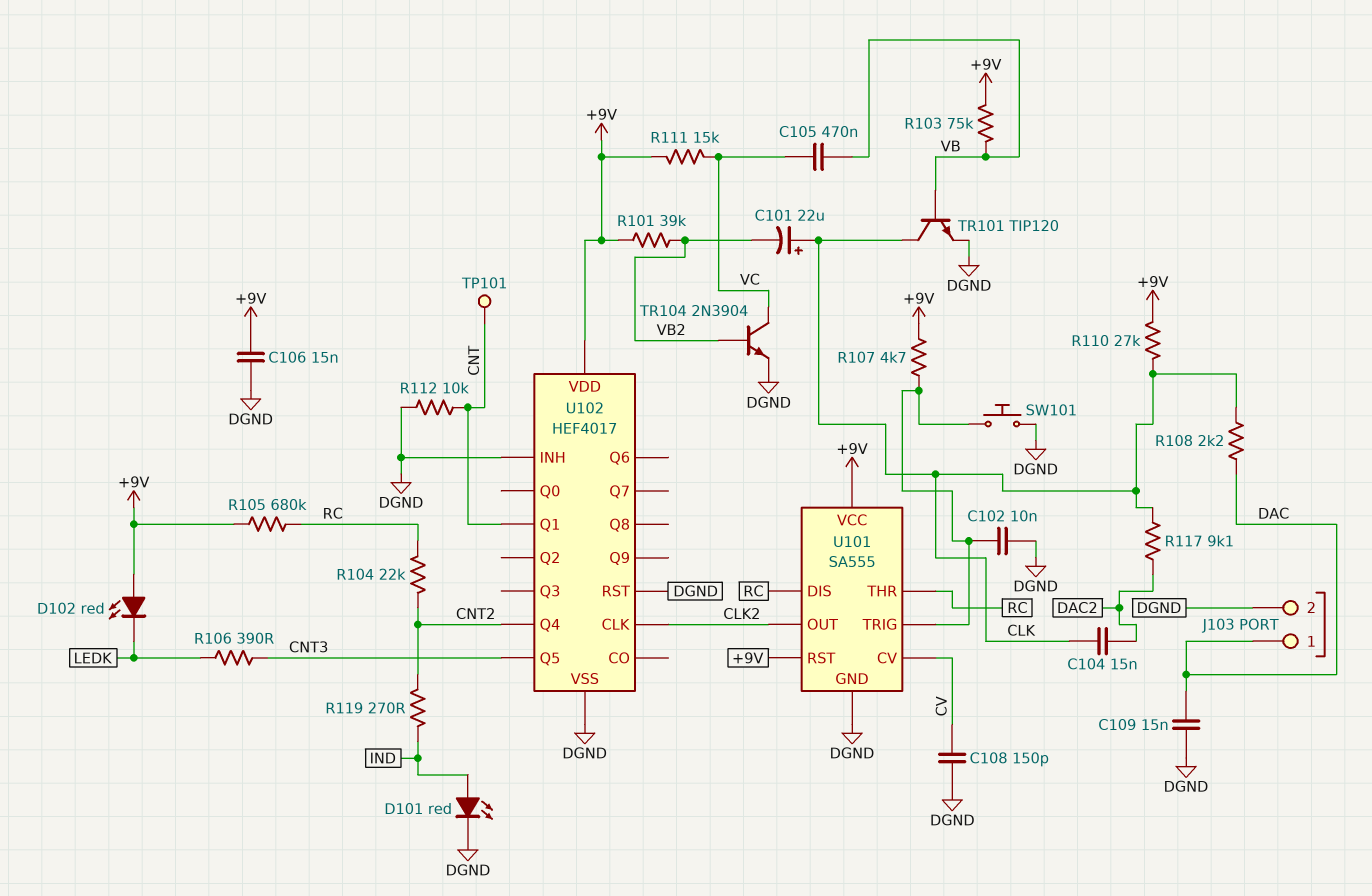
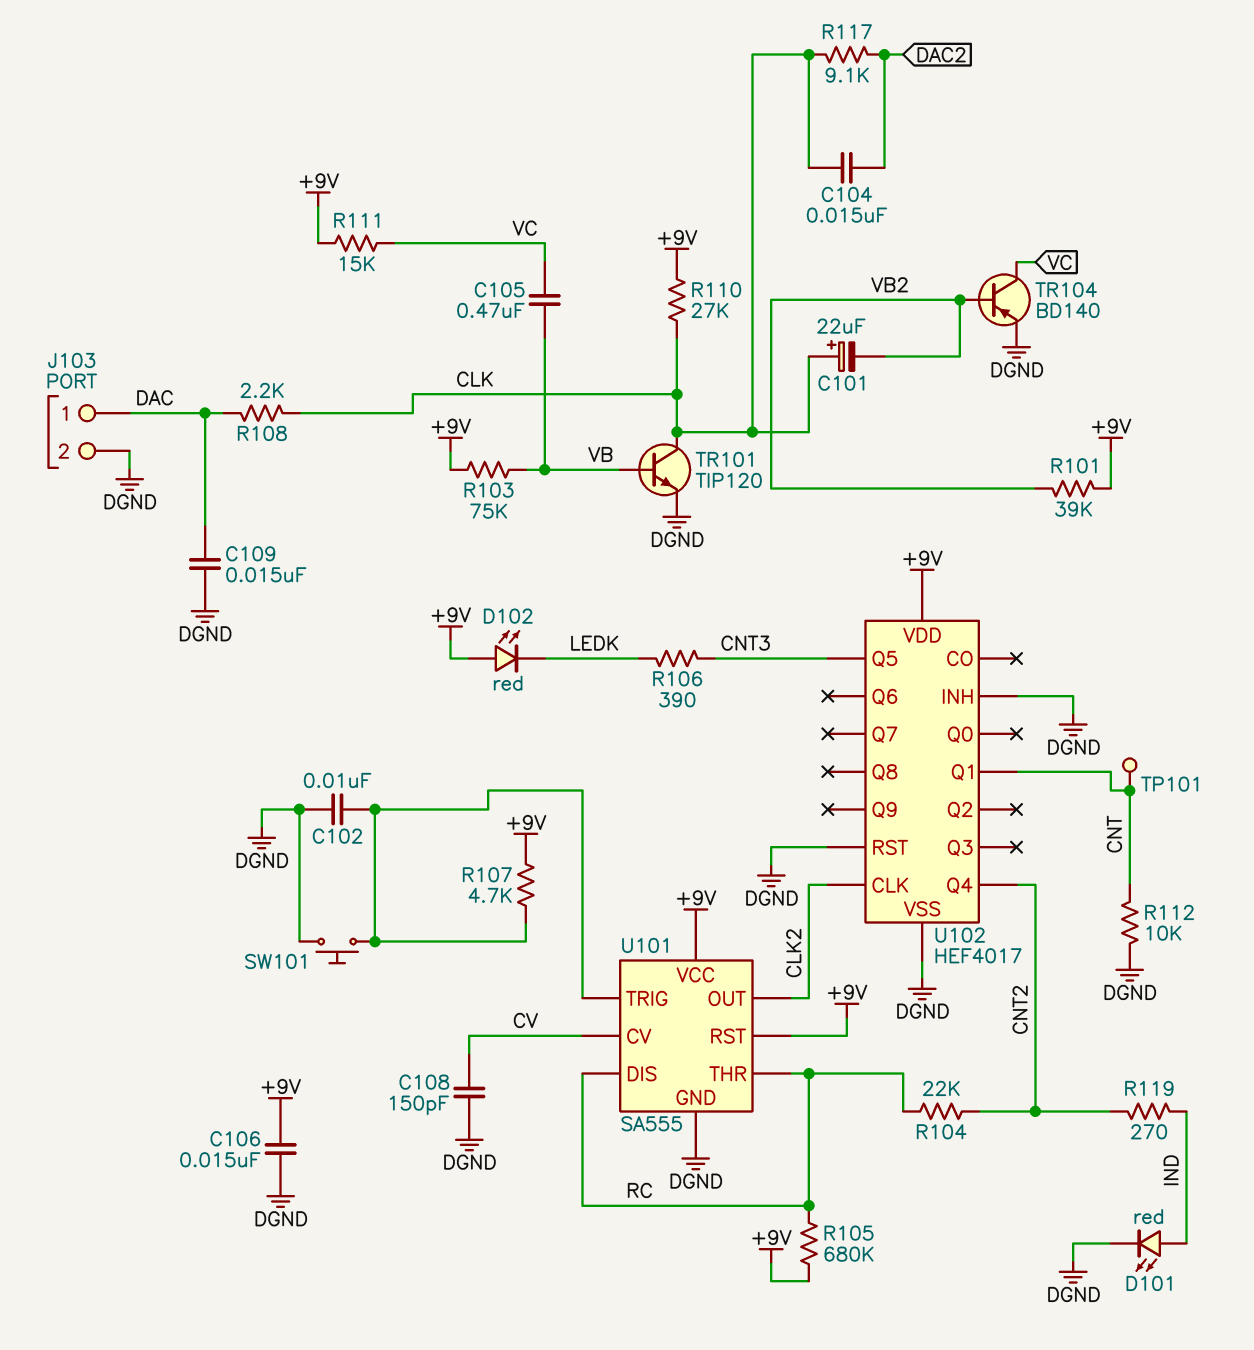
TR104: NPN 2N3904 (B VB2, C VC, E DGND) -> PNP BD140 (B VB2, C VC, E DGND)

